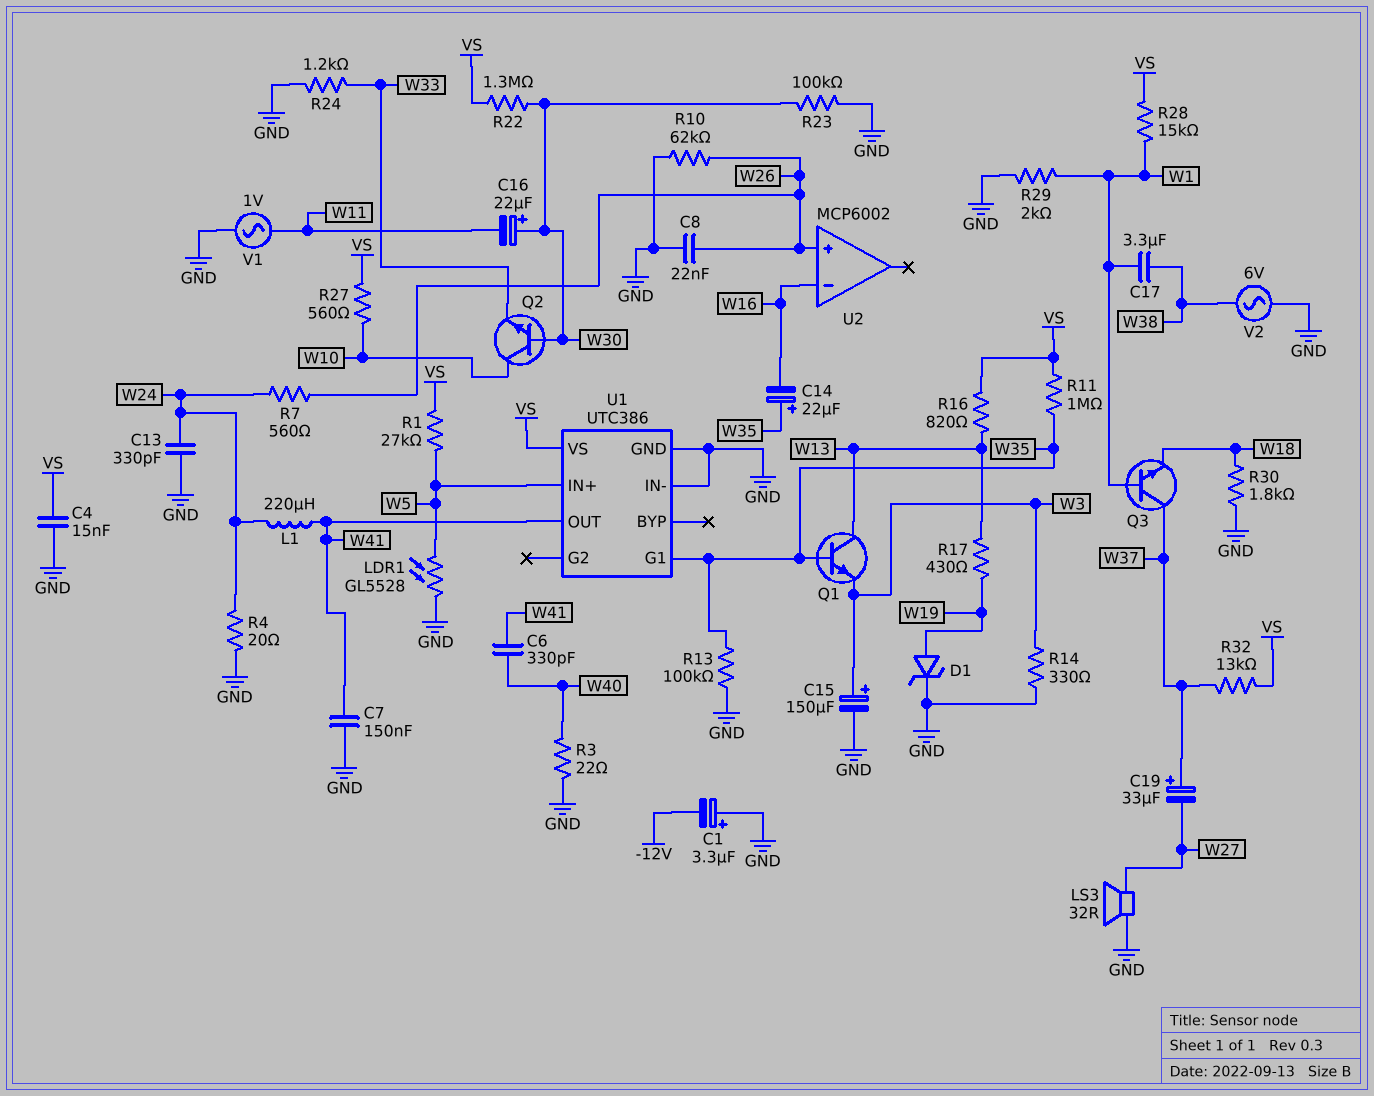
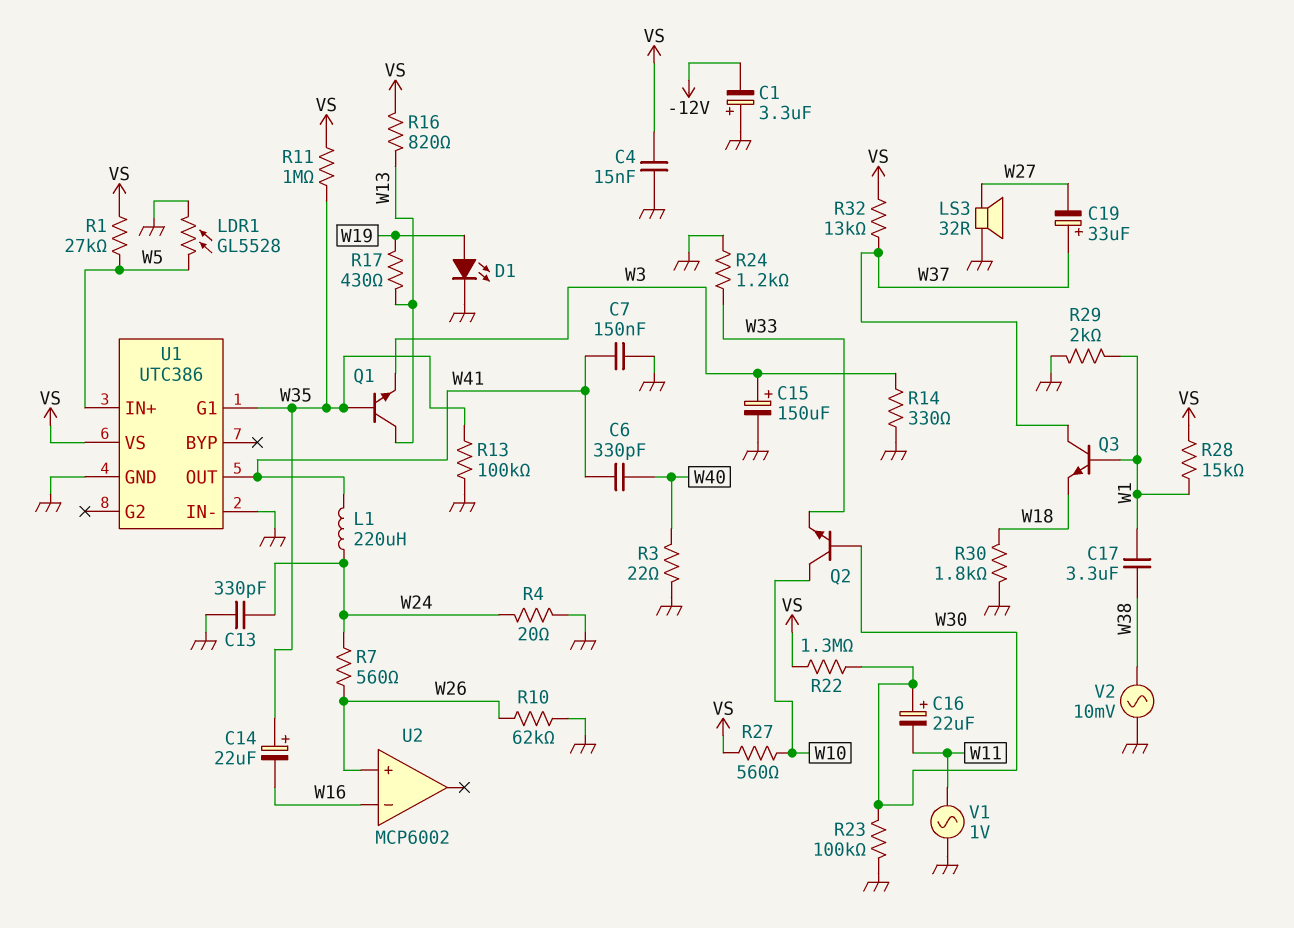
C8: 22nF (GND, W26) -> none
D1: zener (A W19, K GND) -> LED (A W19, K GND)
V2: AC 6V (GND, W38) -> AC 10mV (GND, W38)

